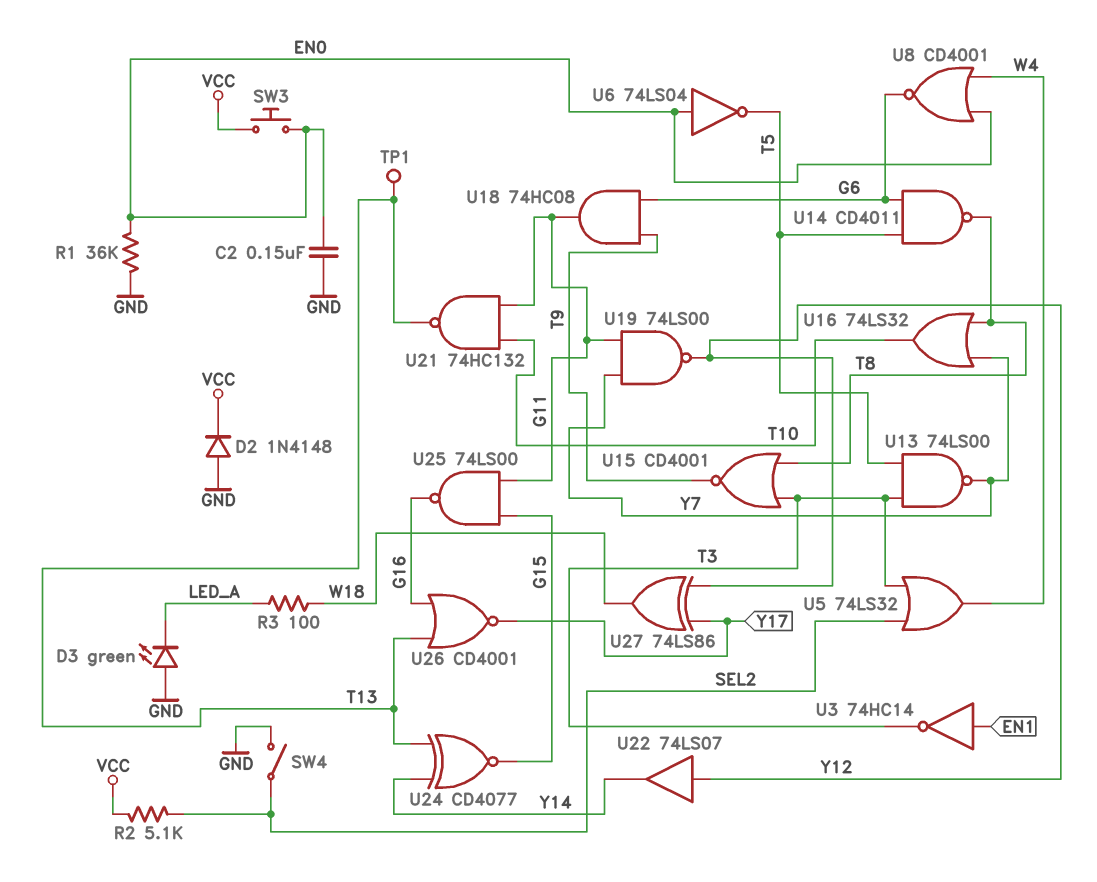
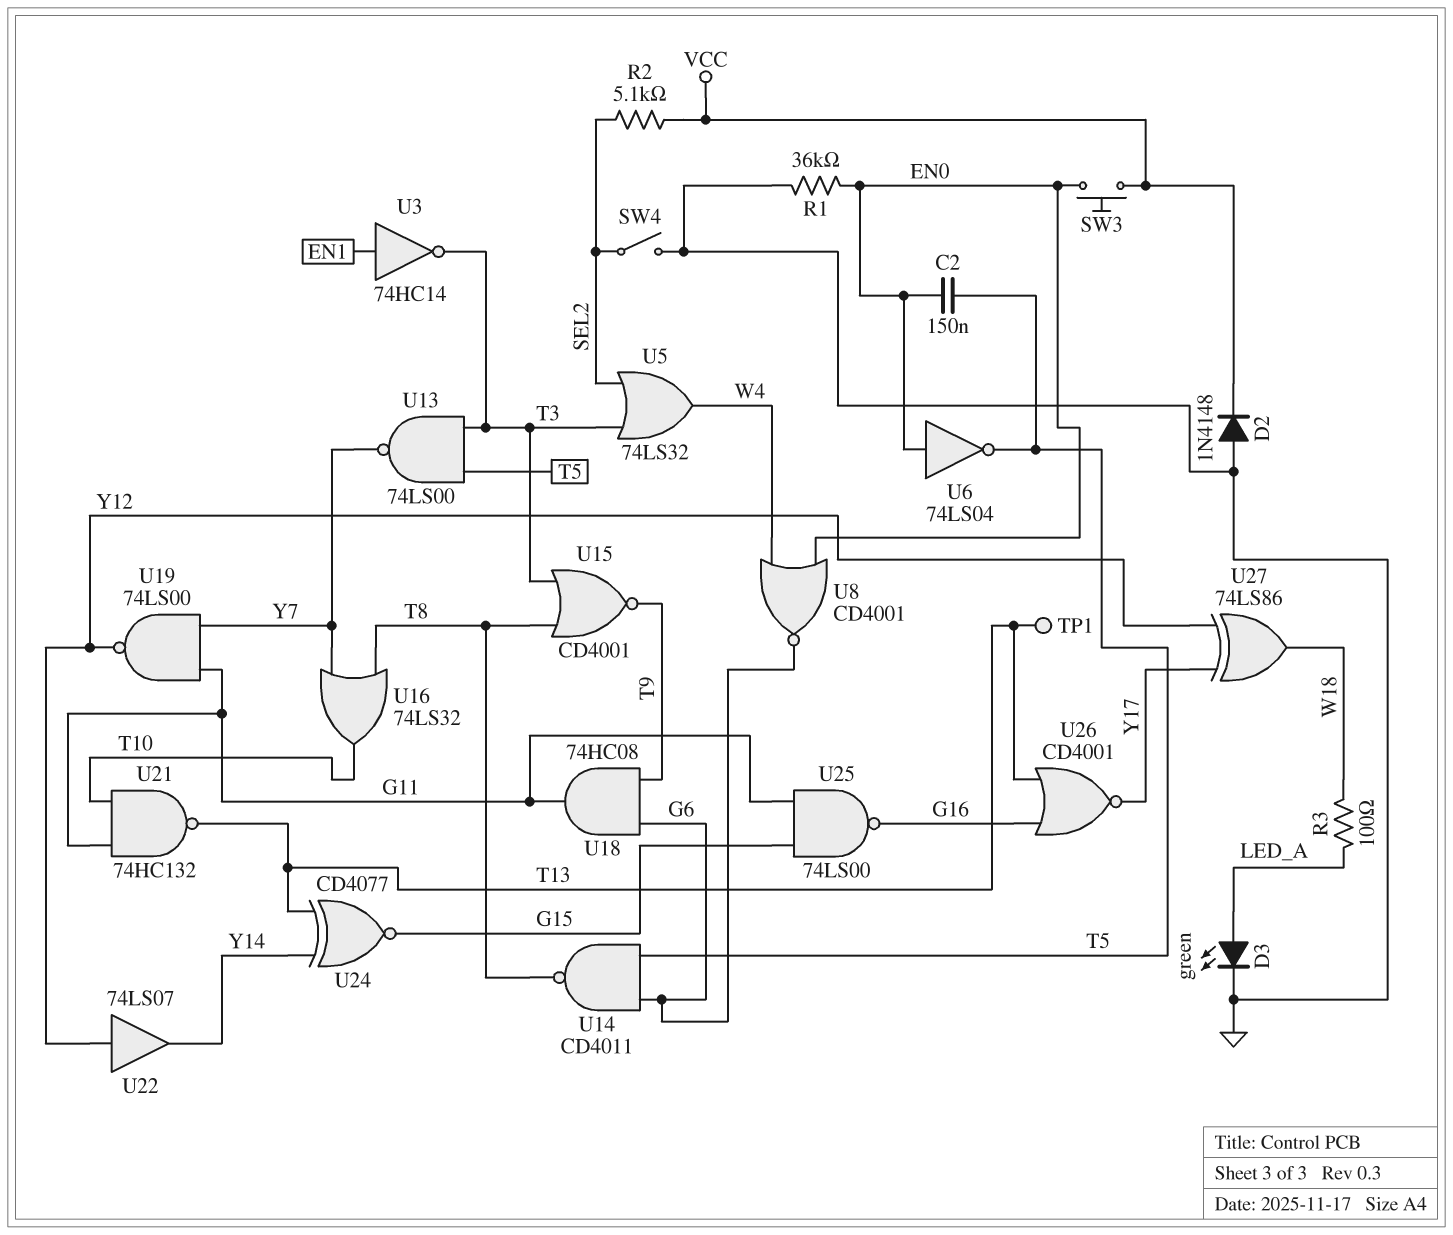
C2: 150nF (EN0, GND) -> 150nF (EN0, T5)
D3: LED green (A GND, K LED_A) -> LED green (A LED_A, K GND)

